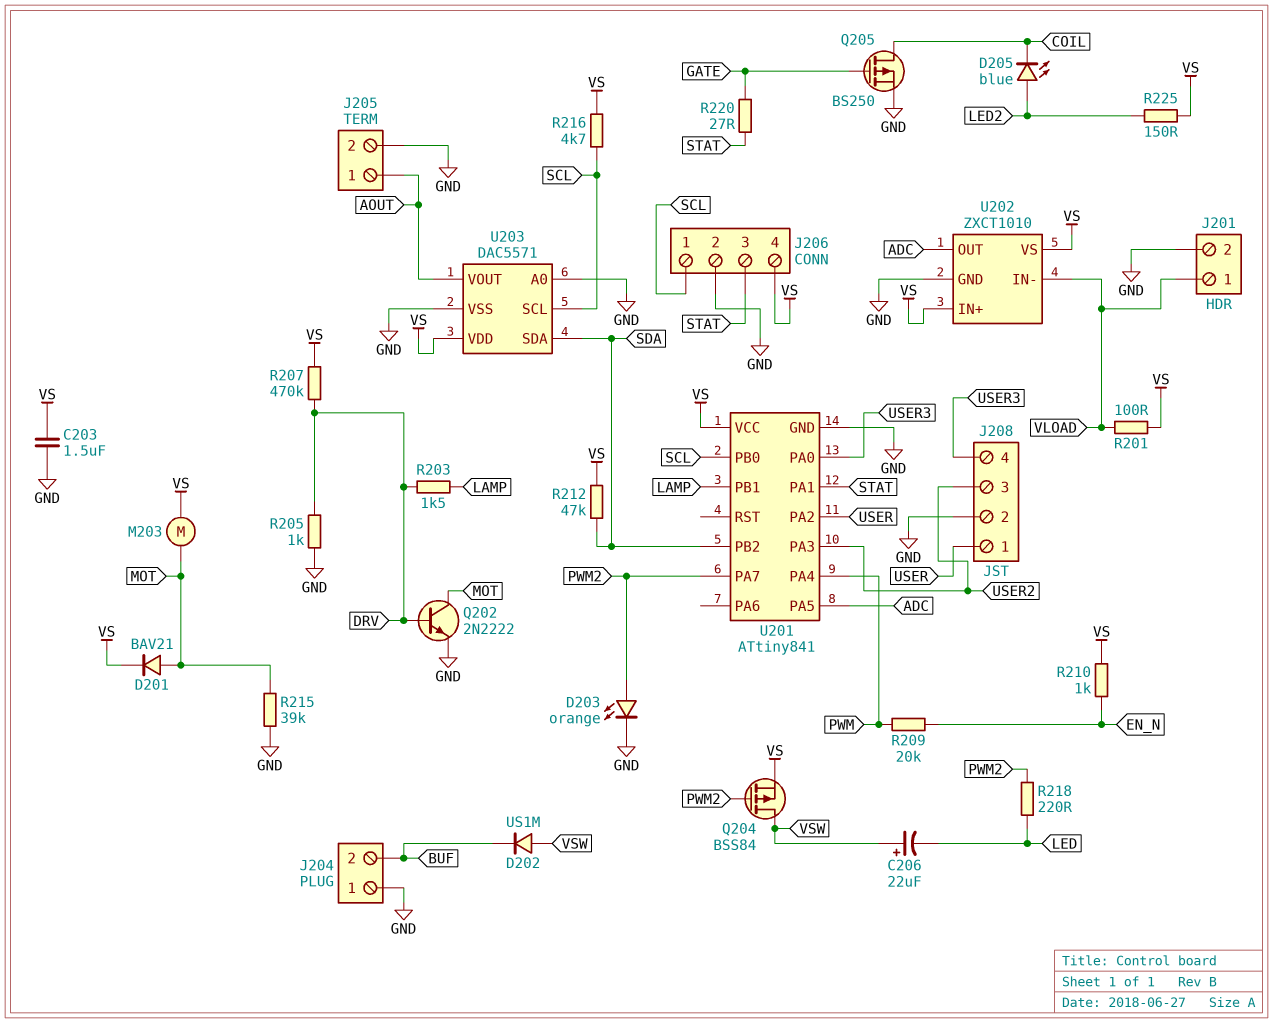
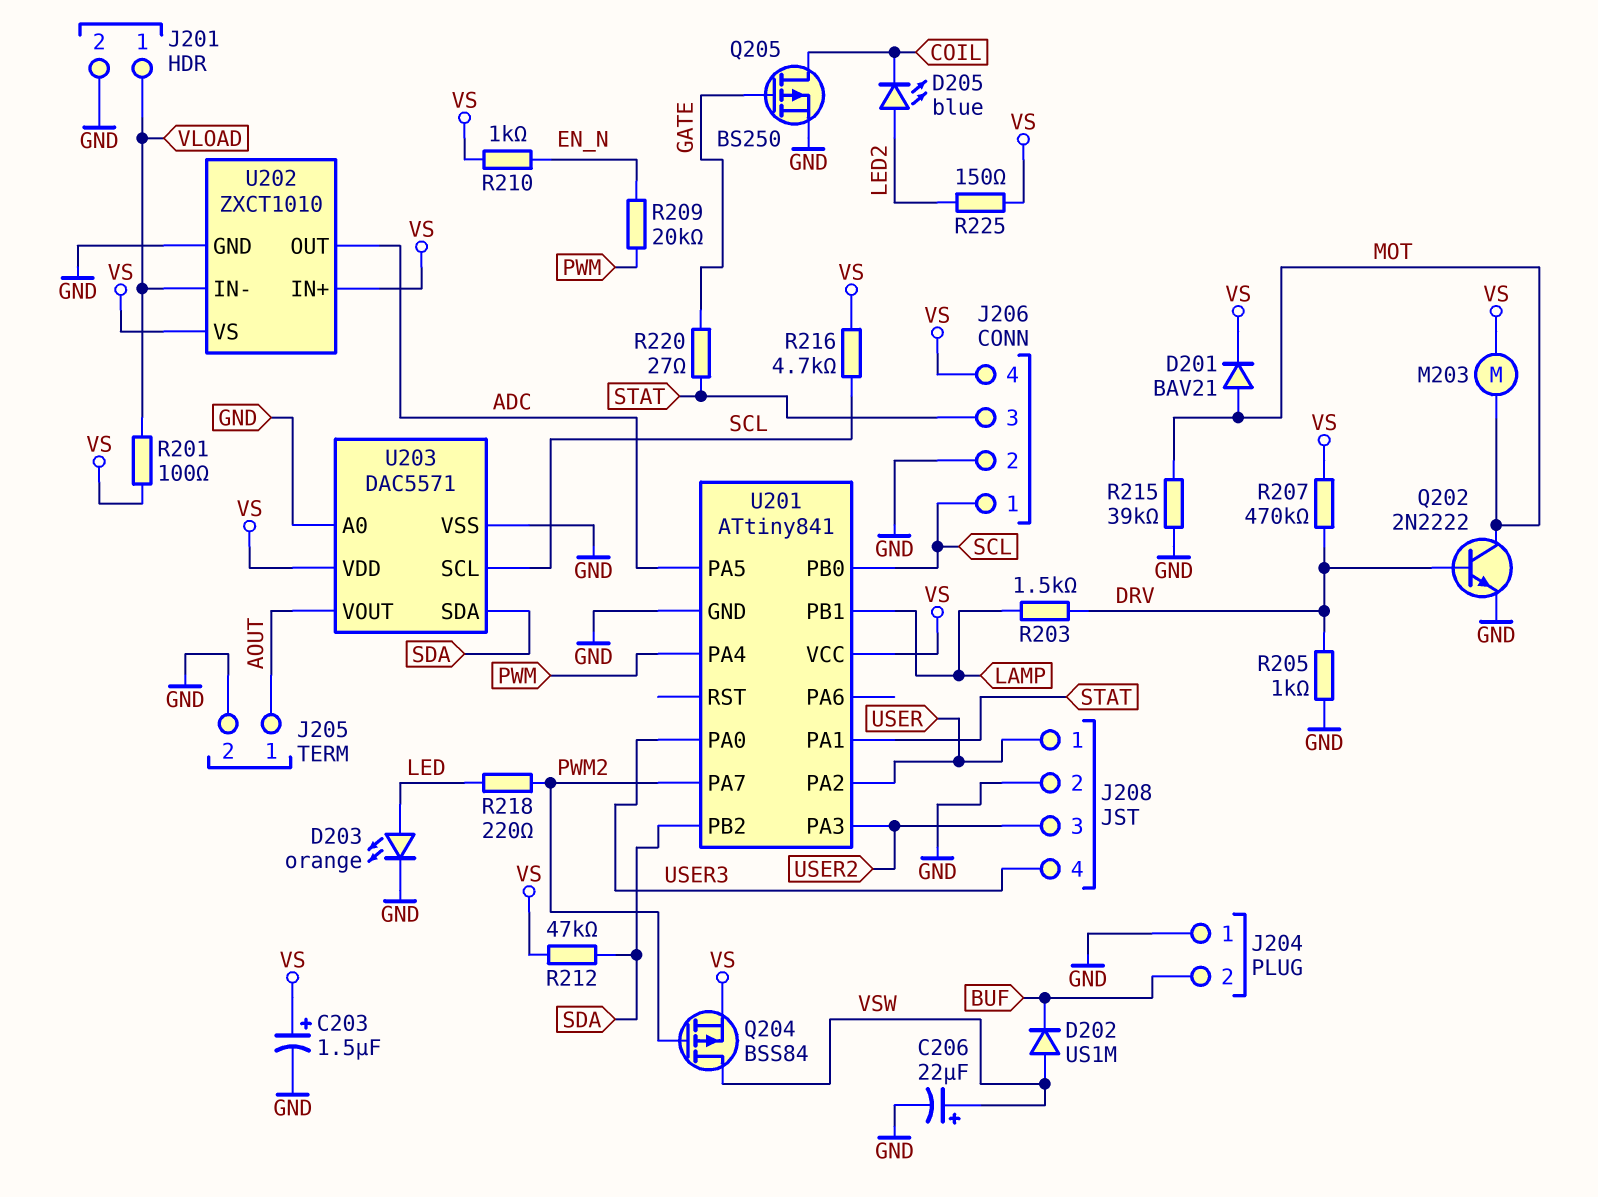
C203: 1.5uF (GND, VS) -> 1.5uF (plus VS, minus GND)
C206: 22uF (plus VSW, minus LED) -> 22uF (plus VSW, minus GND)
D203: LED orange (A PWM2, K GND) -> LED orange (A LED, K GND)

